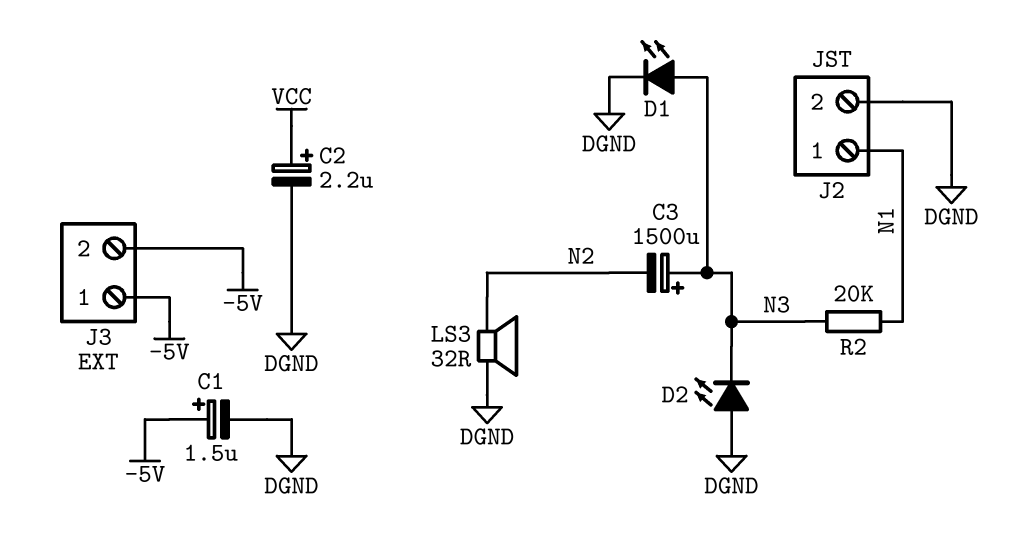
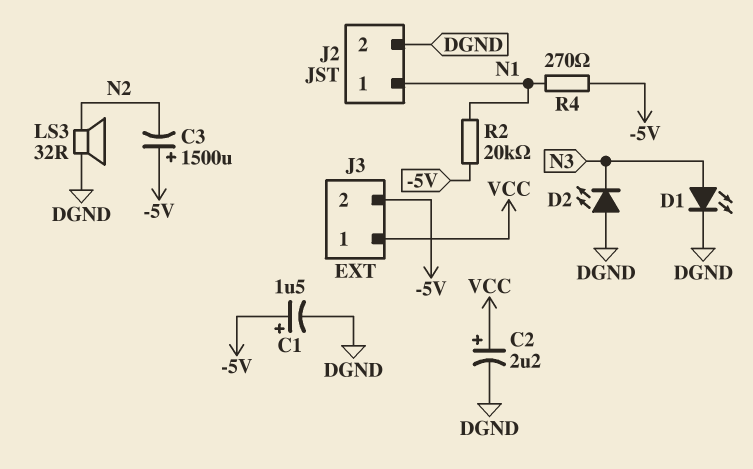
C3: 1500uF (plus N3, minus N2) -> 1500uF (plus -5V, minus N2)
J3 pin 1: -5V -> VCC
R2: 20k (N1, N3) -> 20k (-5V, N1)
R4: none -> 270 (-5V, N1)

